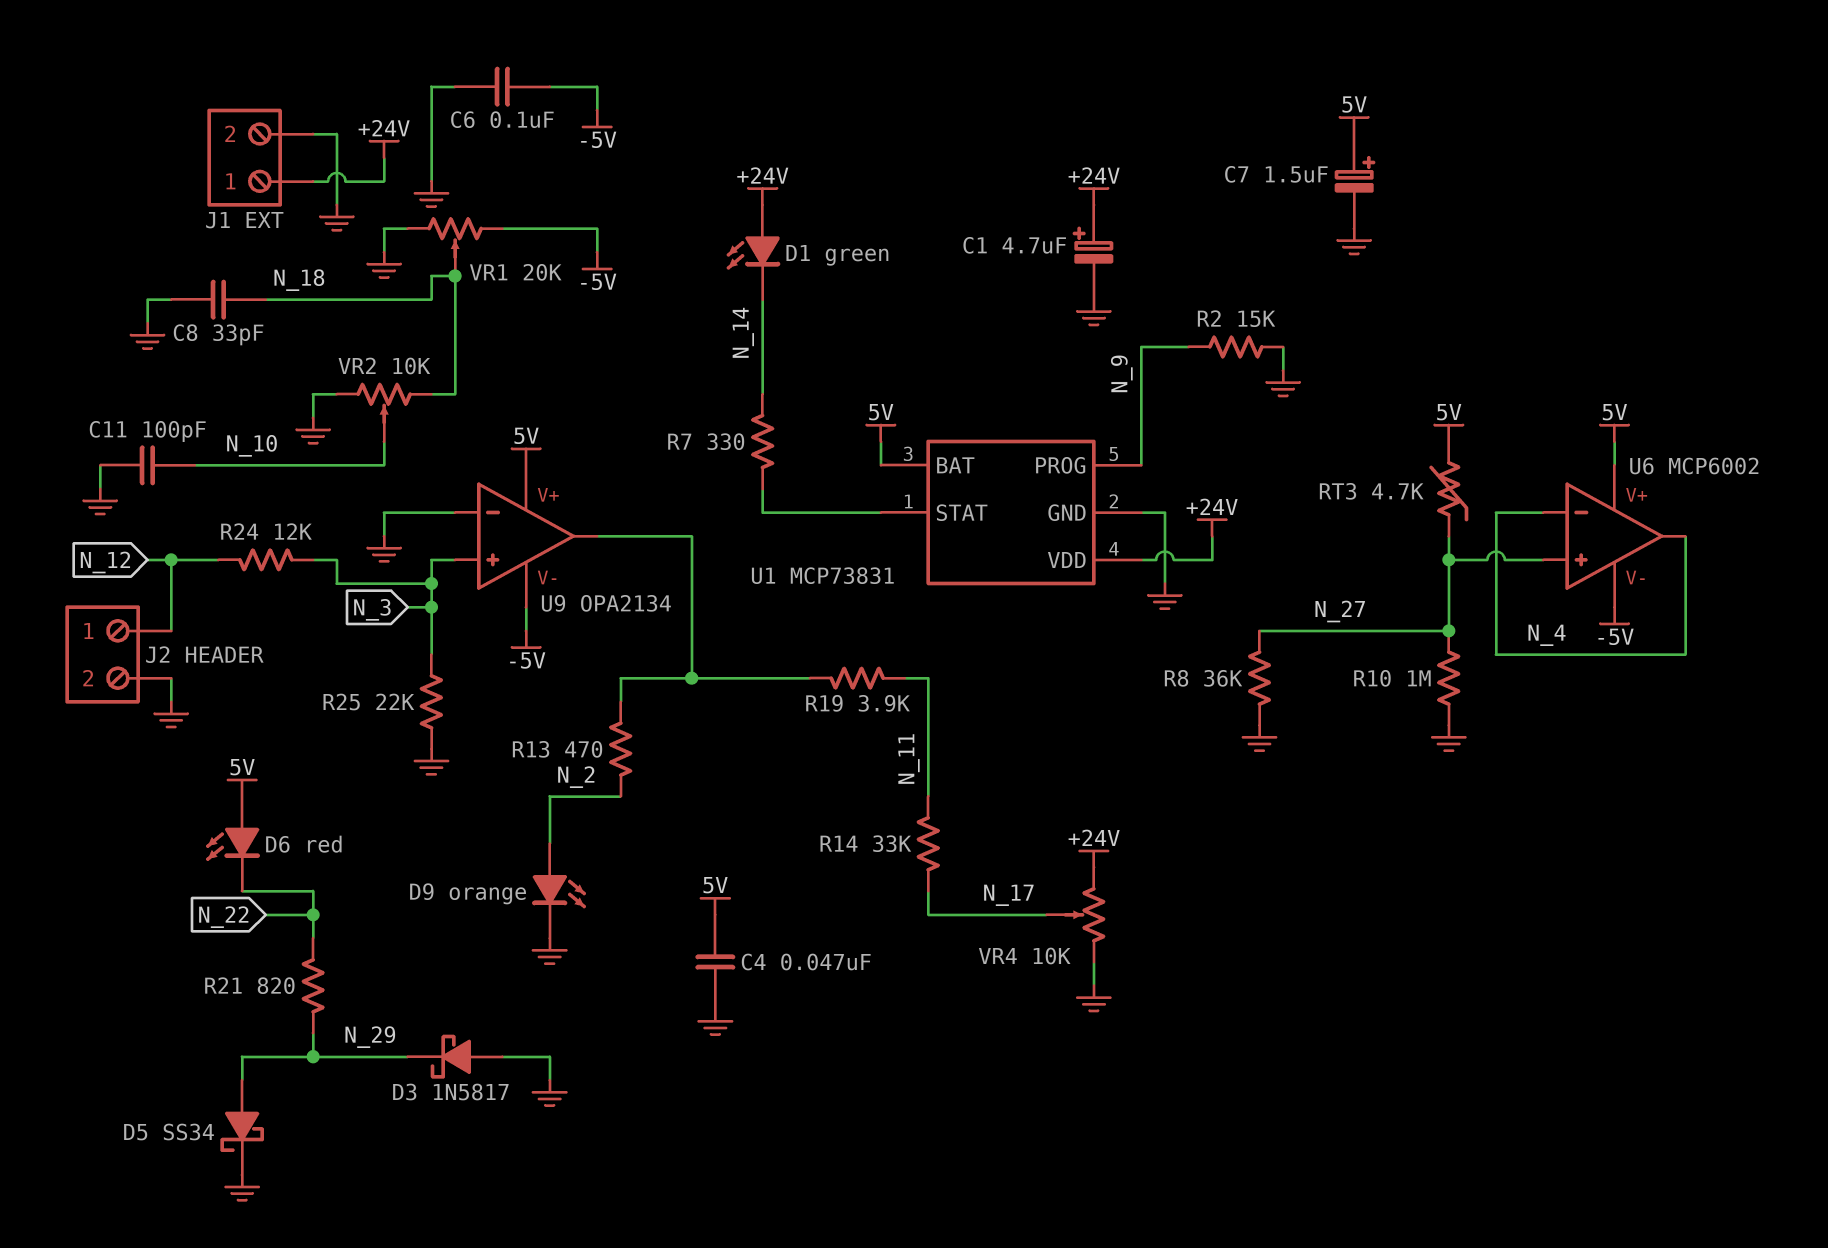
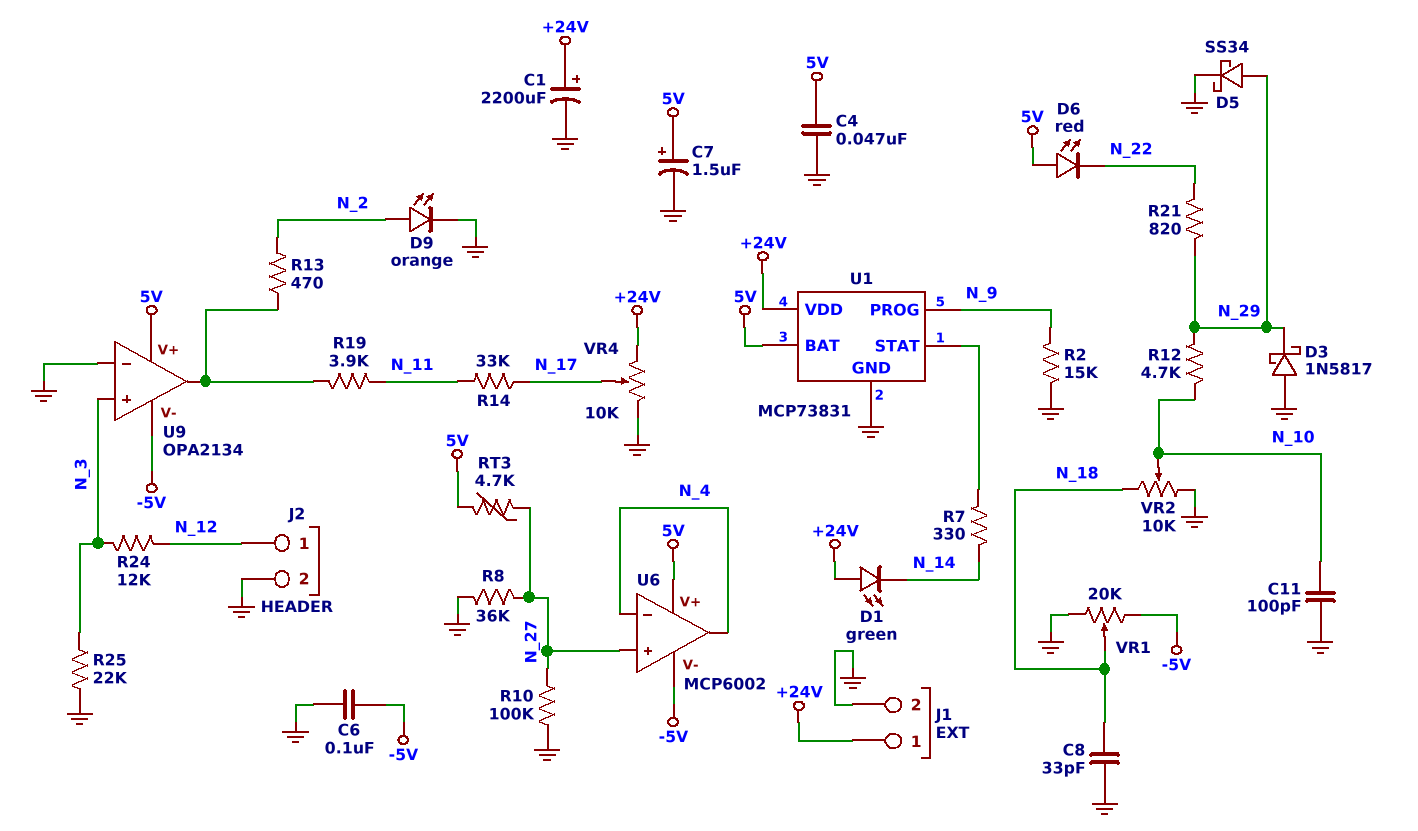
C1: 4.7uF (plus +24V, minus GND) -> 2200uF (plus +24V, minus GND)
R10: 1M (GND, N_27) -> 100k (GND, N_27)
R12: none -> 4.7k (N_10, N_29)

